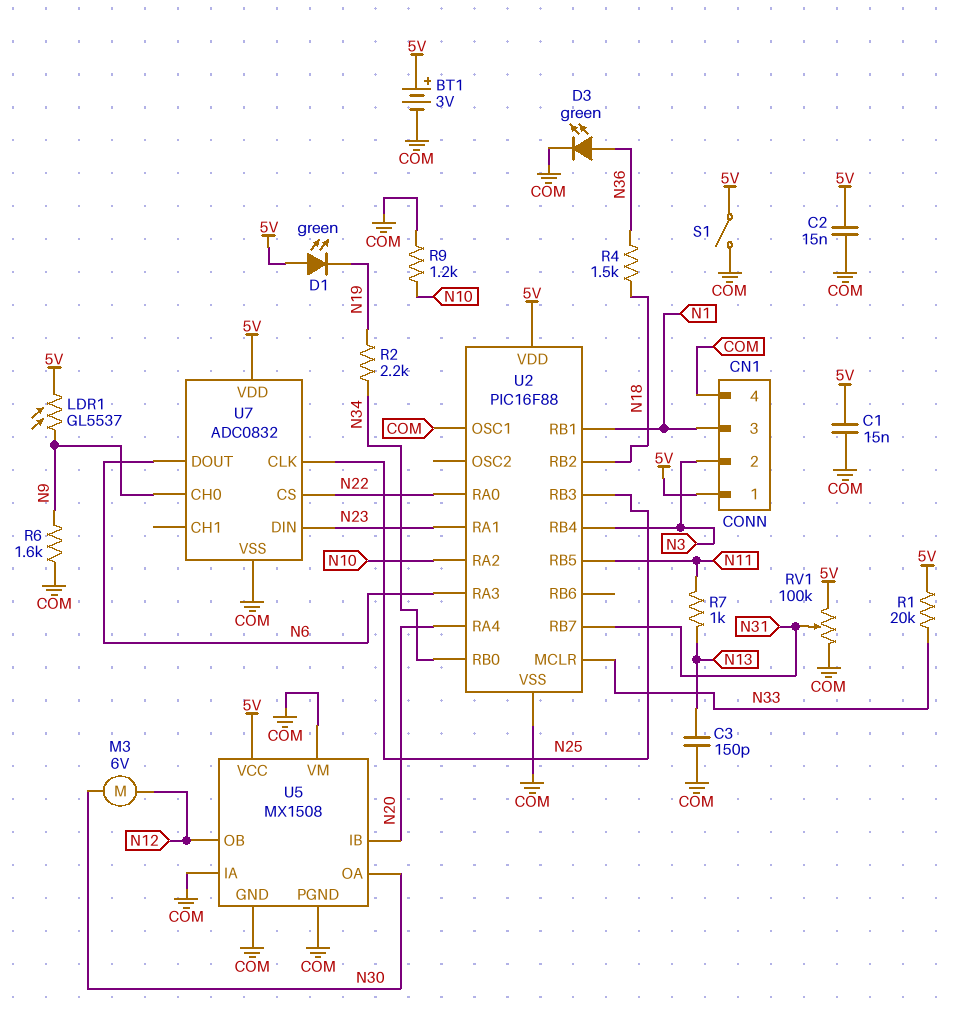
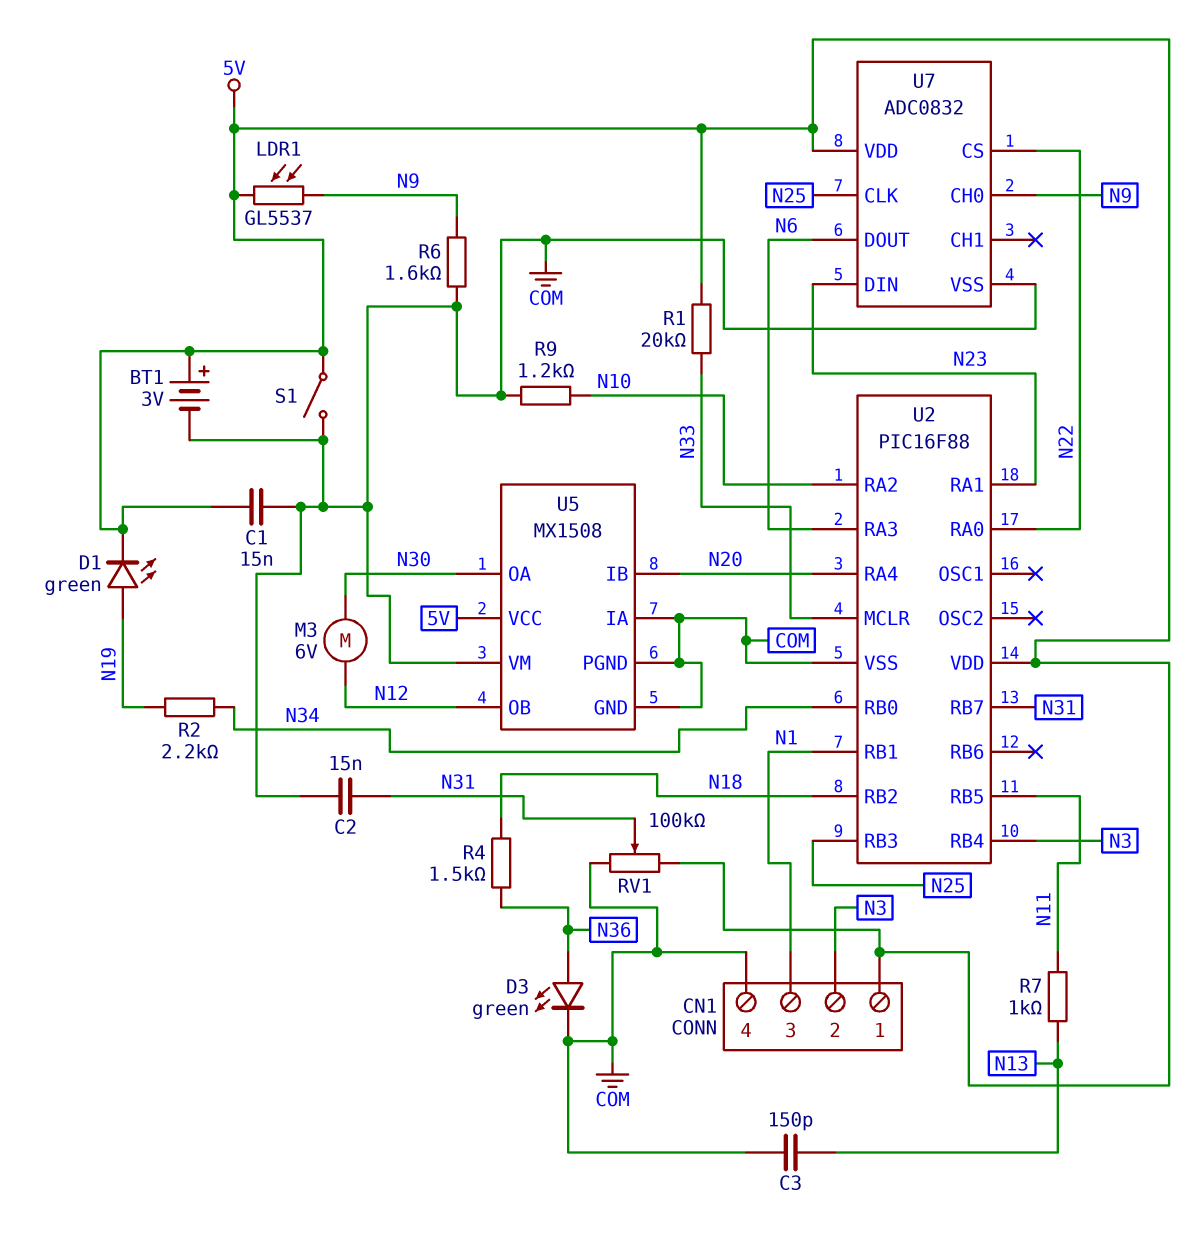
C2: 15nF (5V, COM) -> 15nF (COM, N31)
D1: LED green (A 5V, K N19) -> LED green (A N19, K 5V)
U2 pin OSC1: COM -> none

